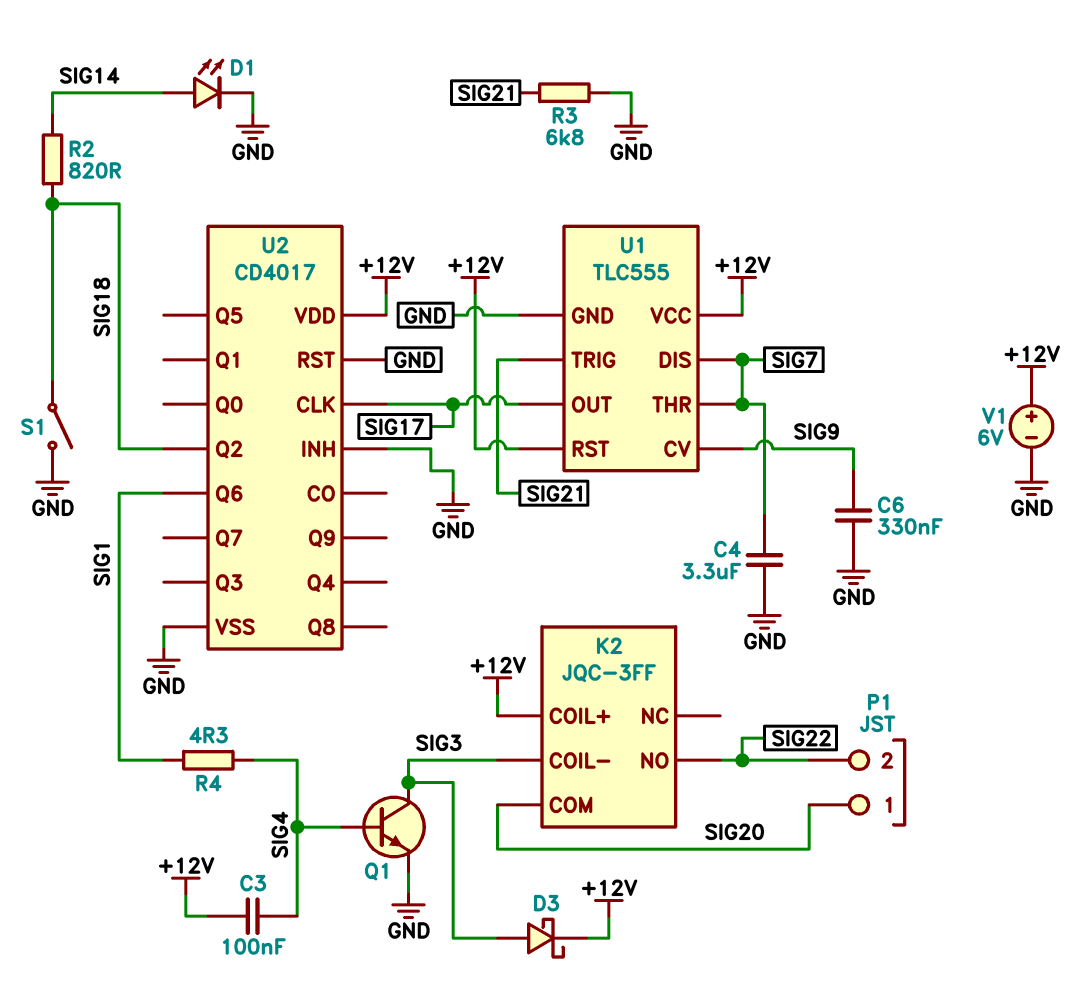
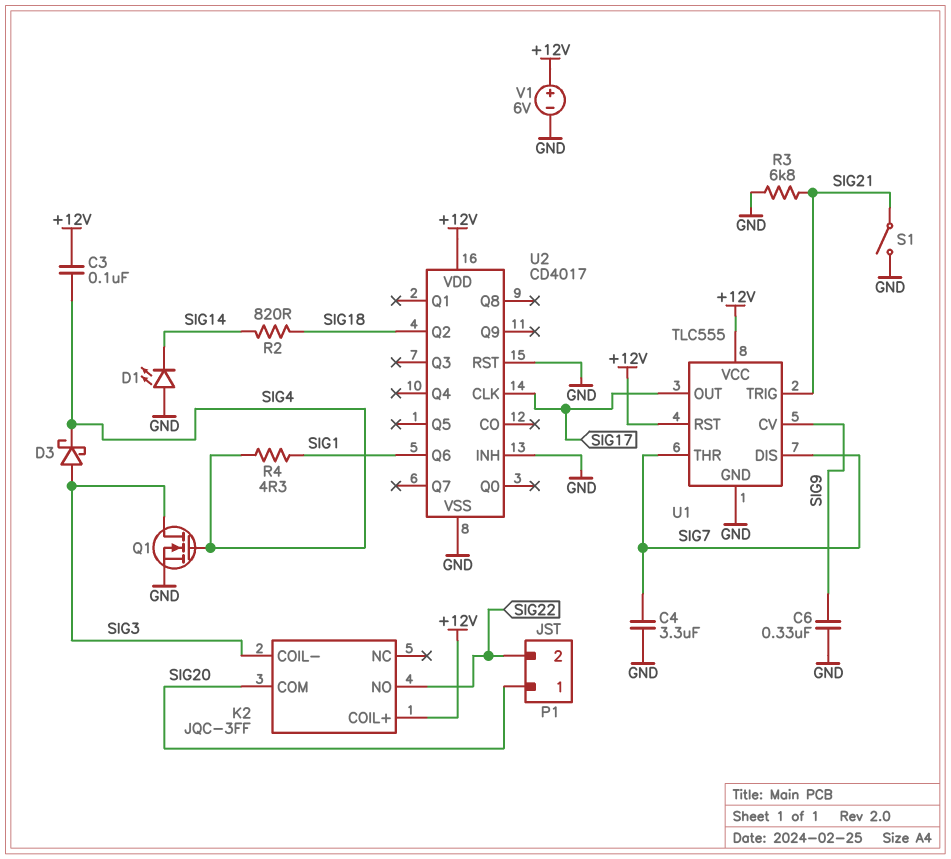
D1: LED (A SIG14, K GND) -> LED (A GND, K SIG14)
D3: schottky (A SIG3, K +12V) -> schottky (A SIG3, K SIG4)
Q1: NPN (B SIG4, C SIG3, E GND) -> NMOS (G SIG4, D SIG3, S GND)
S1: switch (GND, SIG18) -> switch (GND, SIG21)

